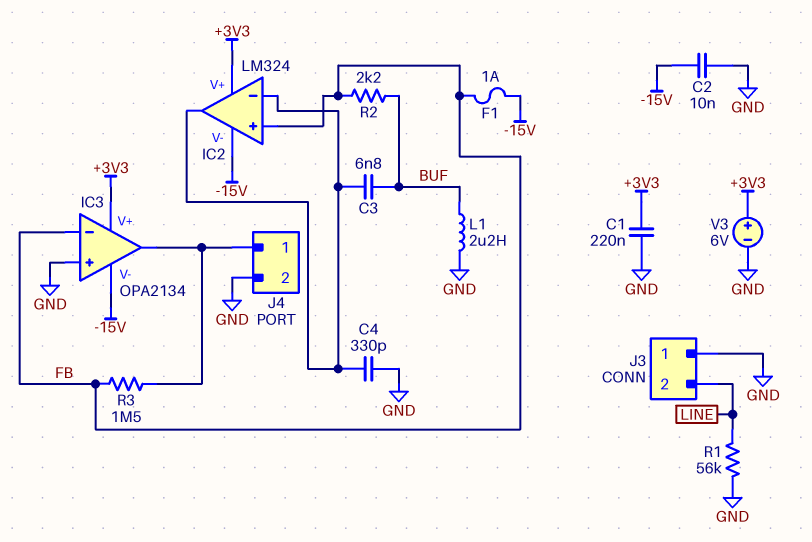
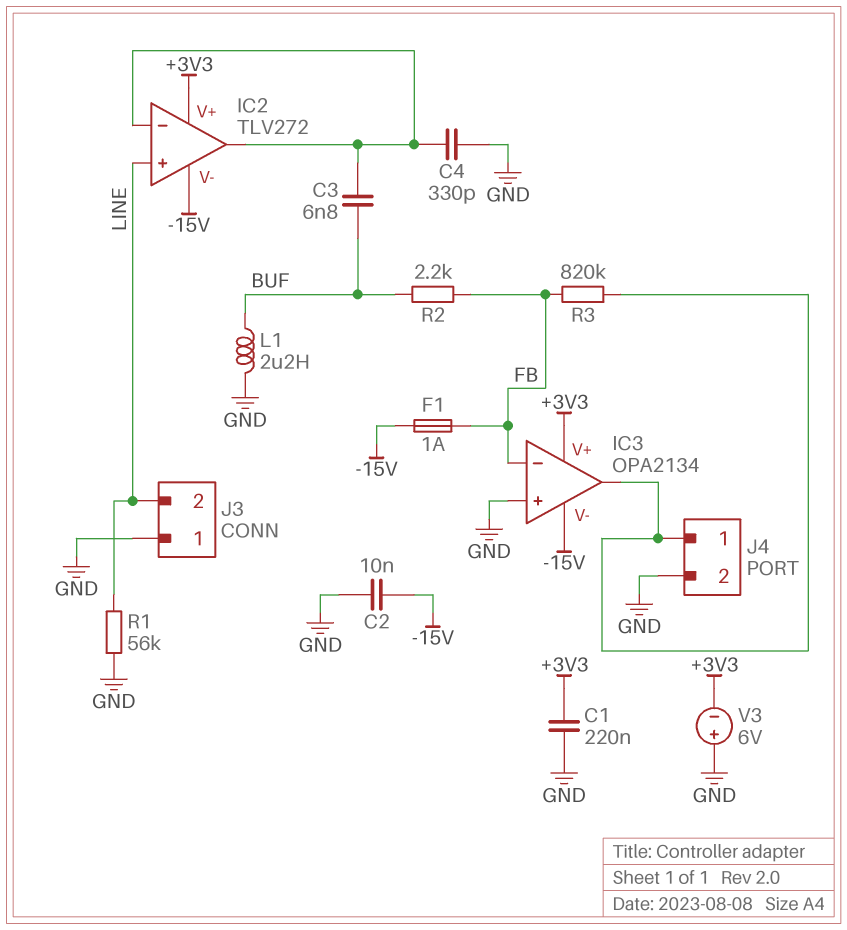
IC2: LM324 -> TLV272
IC2 pin in+: FB -> LINE
R3: 1.5M (FB, IC3/out) -> 820k (FB, IC3/out)
V3: 6V (plus +3V3, minus GND) -> 6V (plus GND, minus +3V3)

